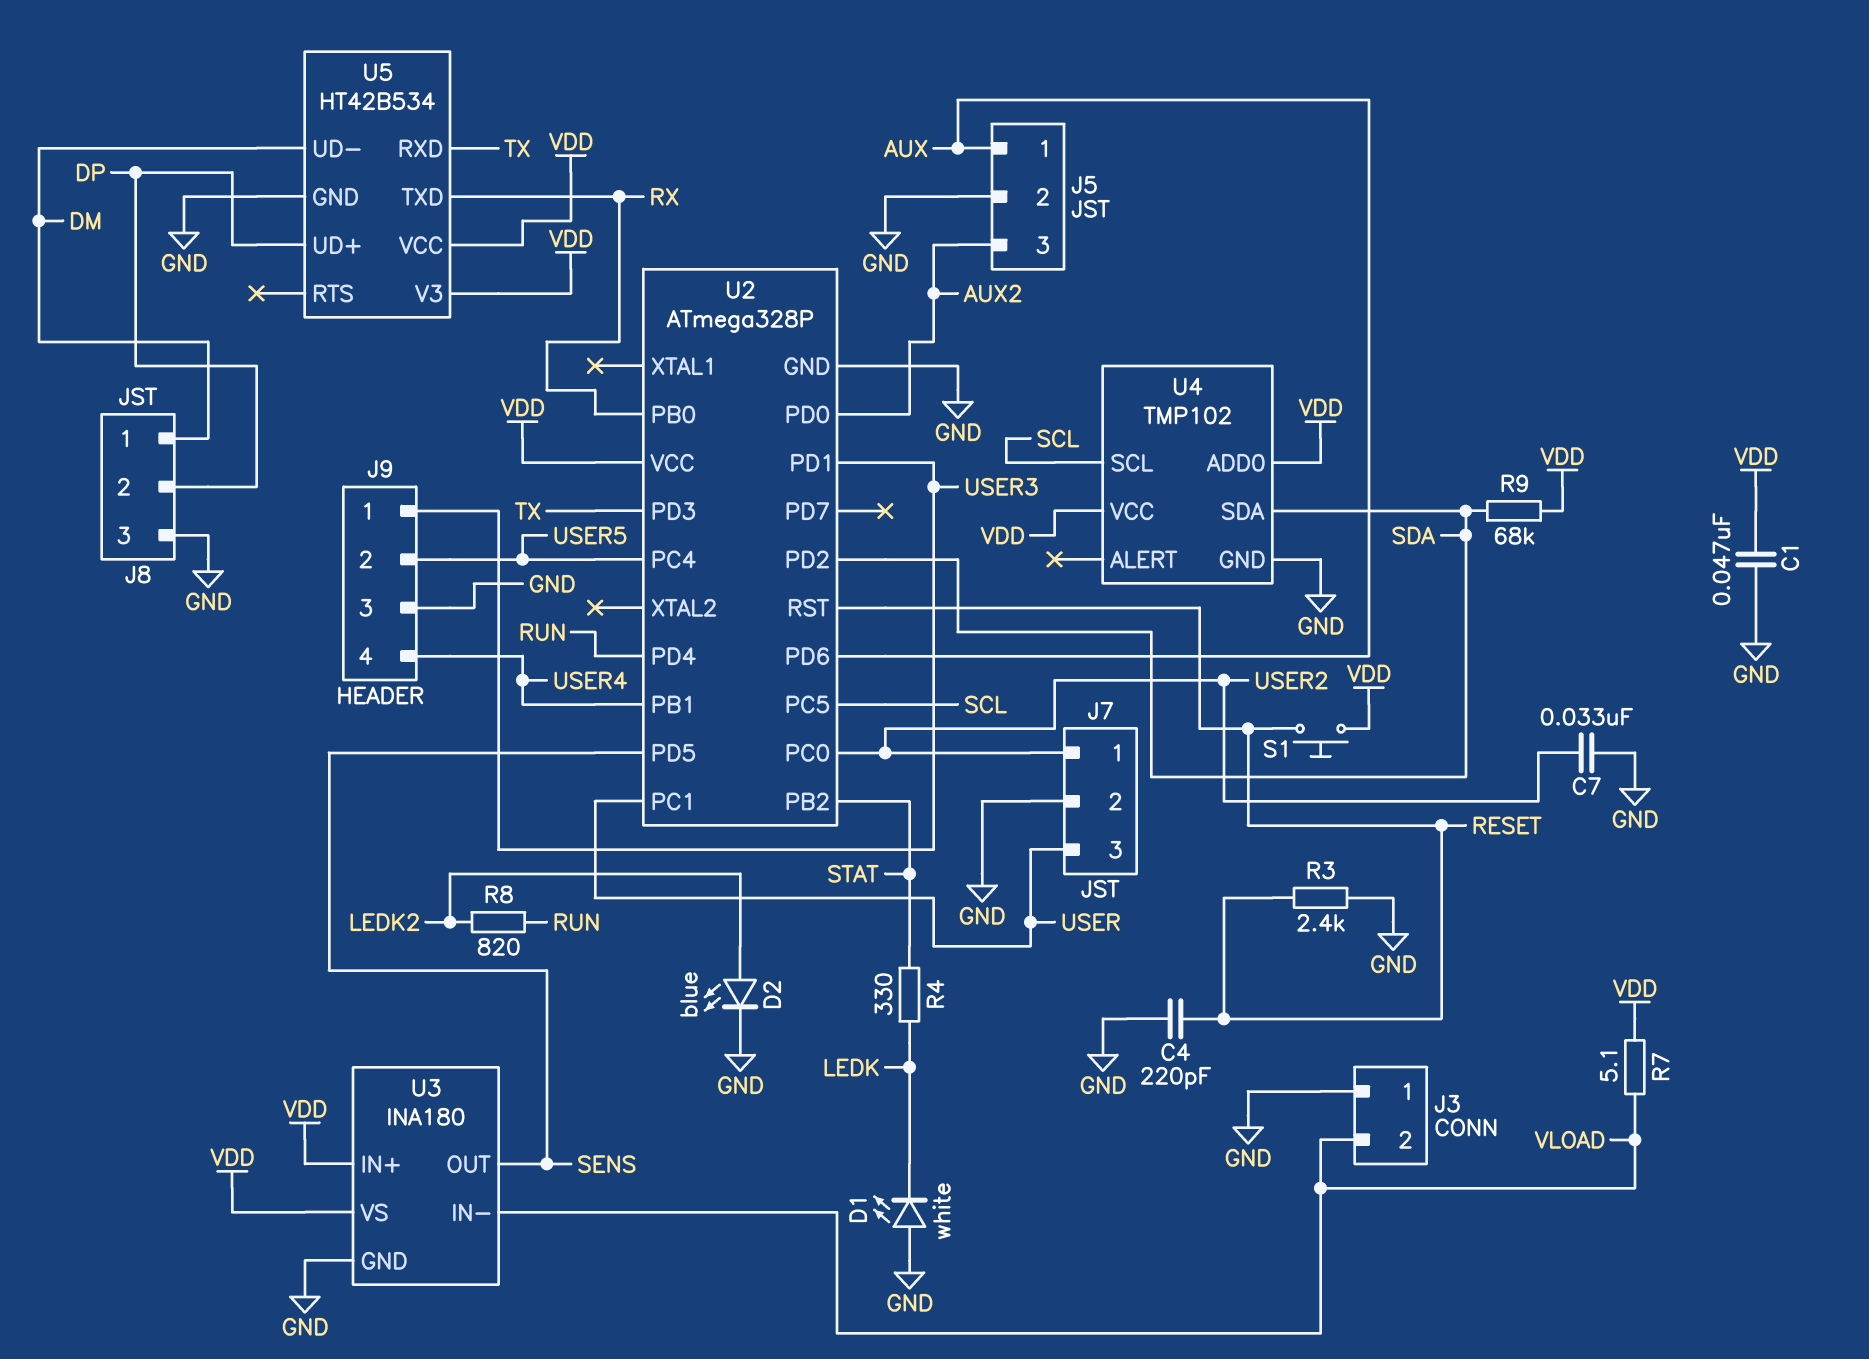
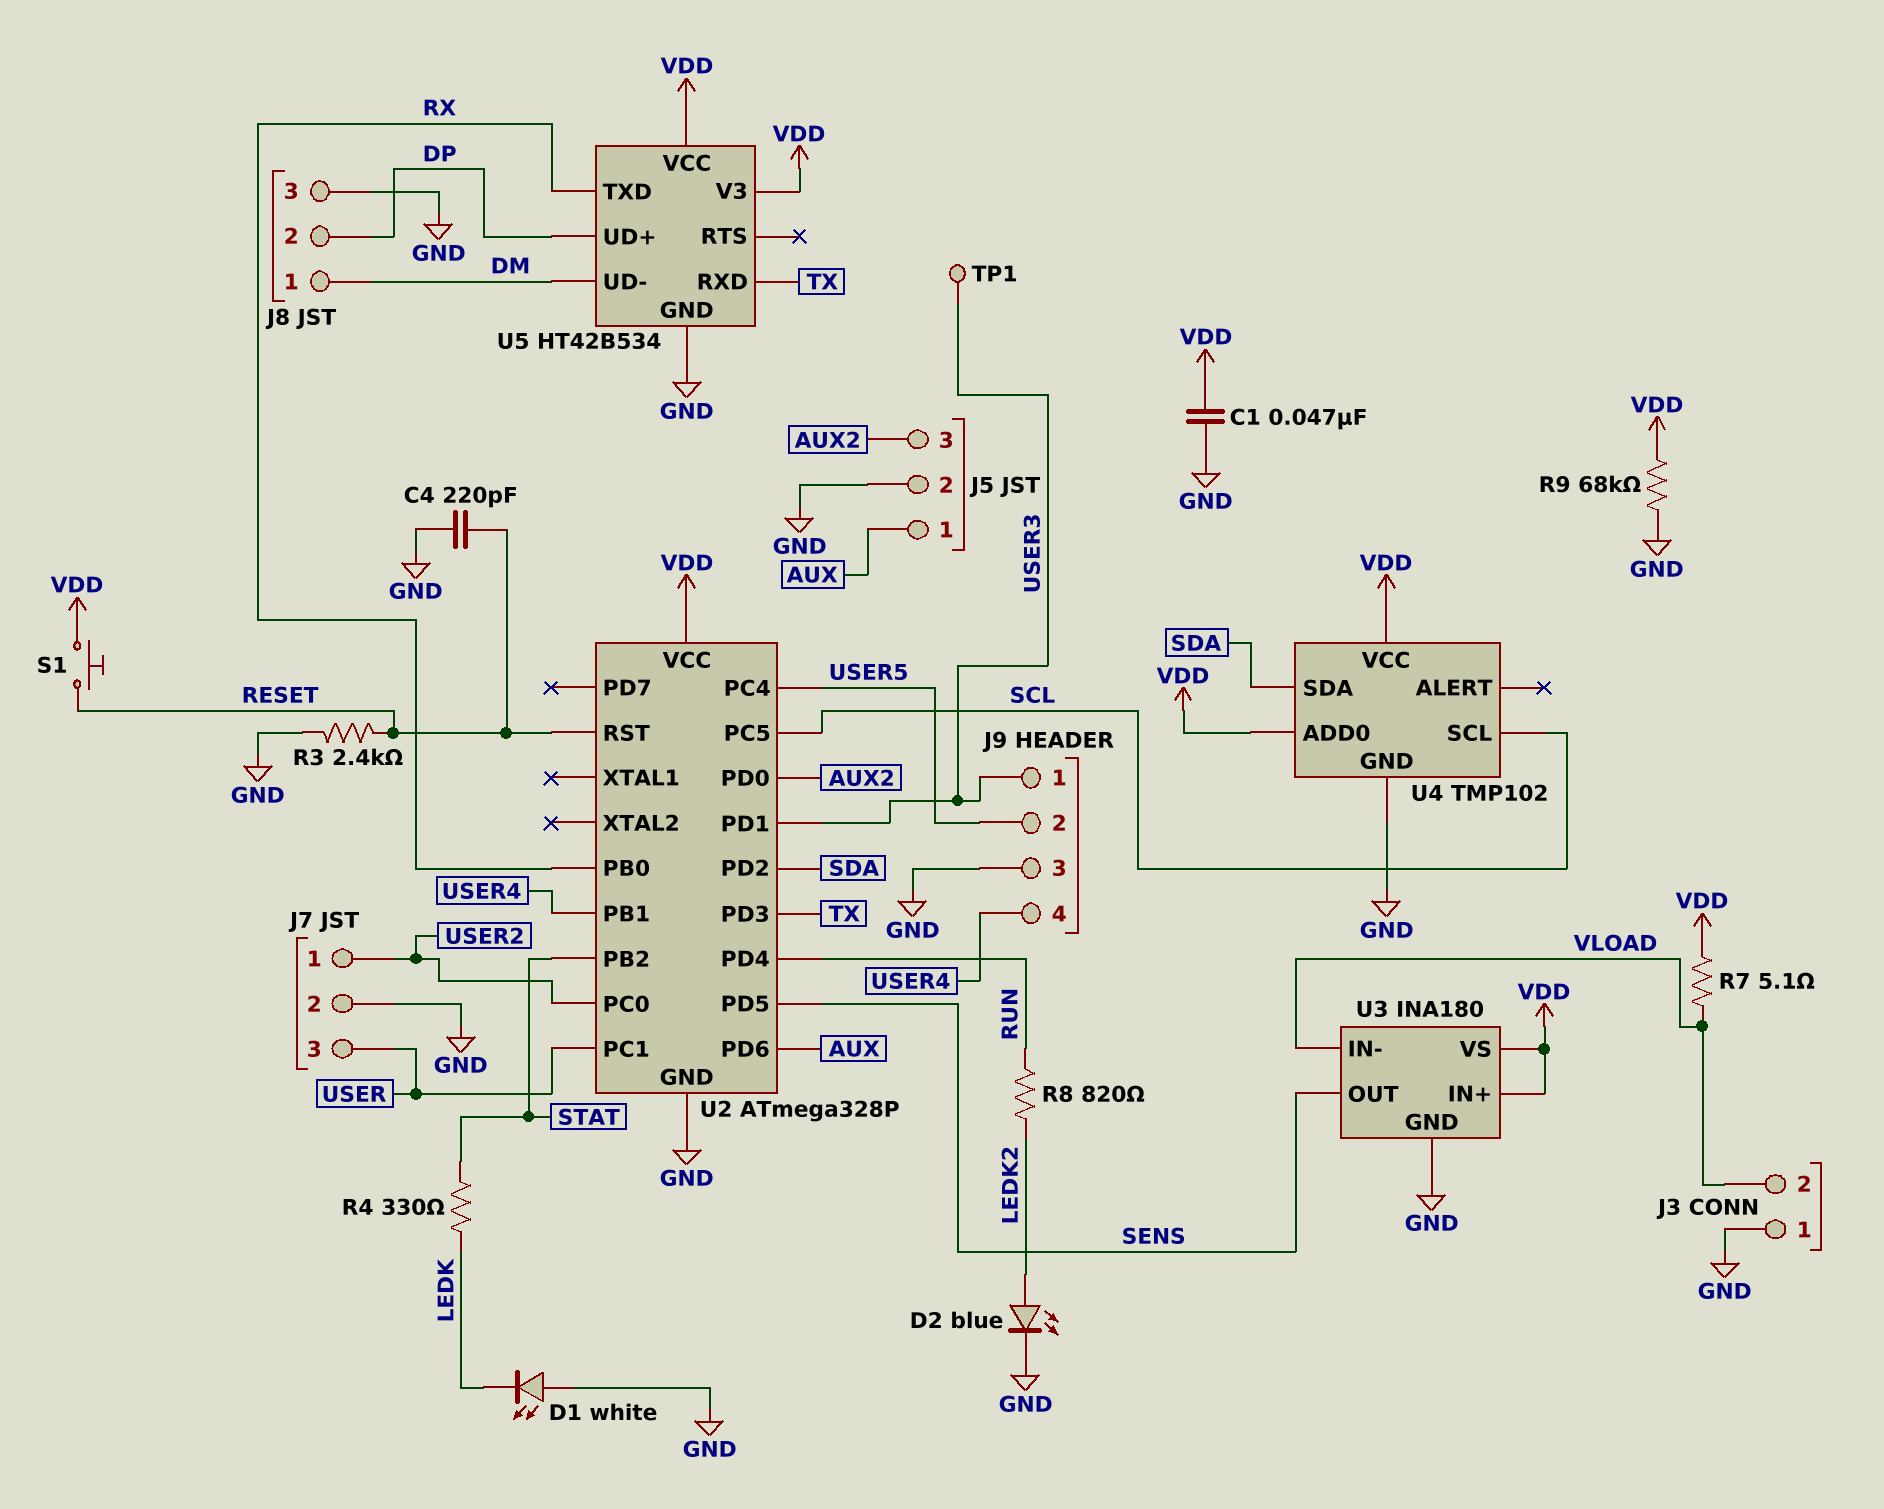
C7: 33nF (GND, USER2) -> none
R9: 68k (SDA, VDD) -> 68k (GND, VDD)
TP1: none -> test point (USER3)

